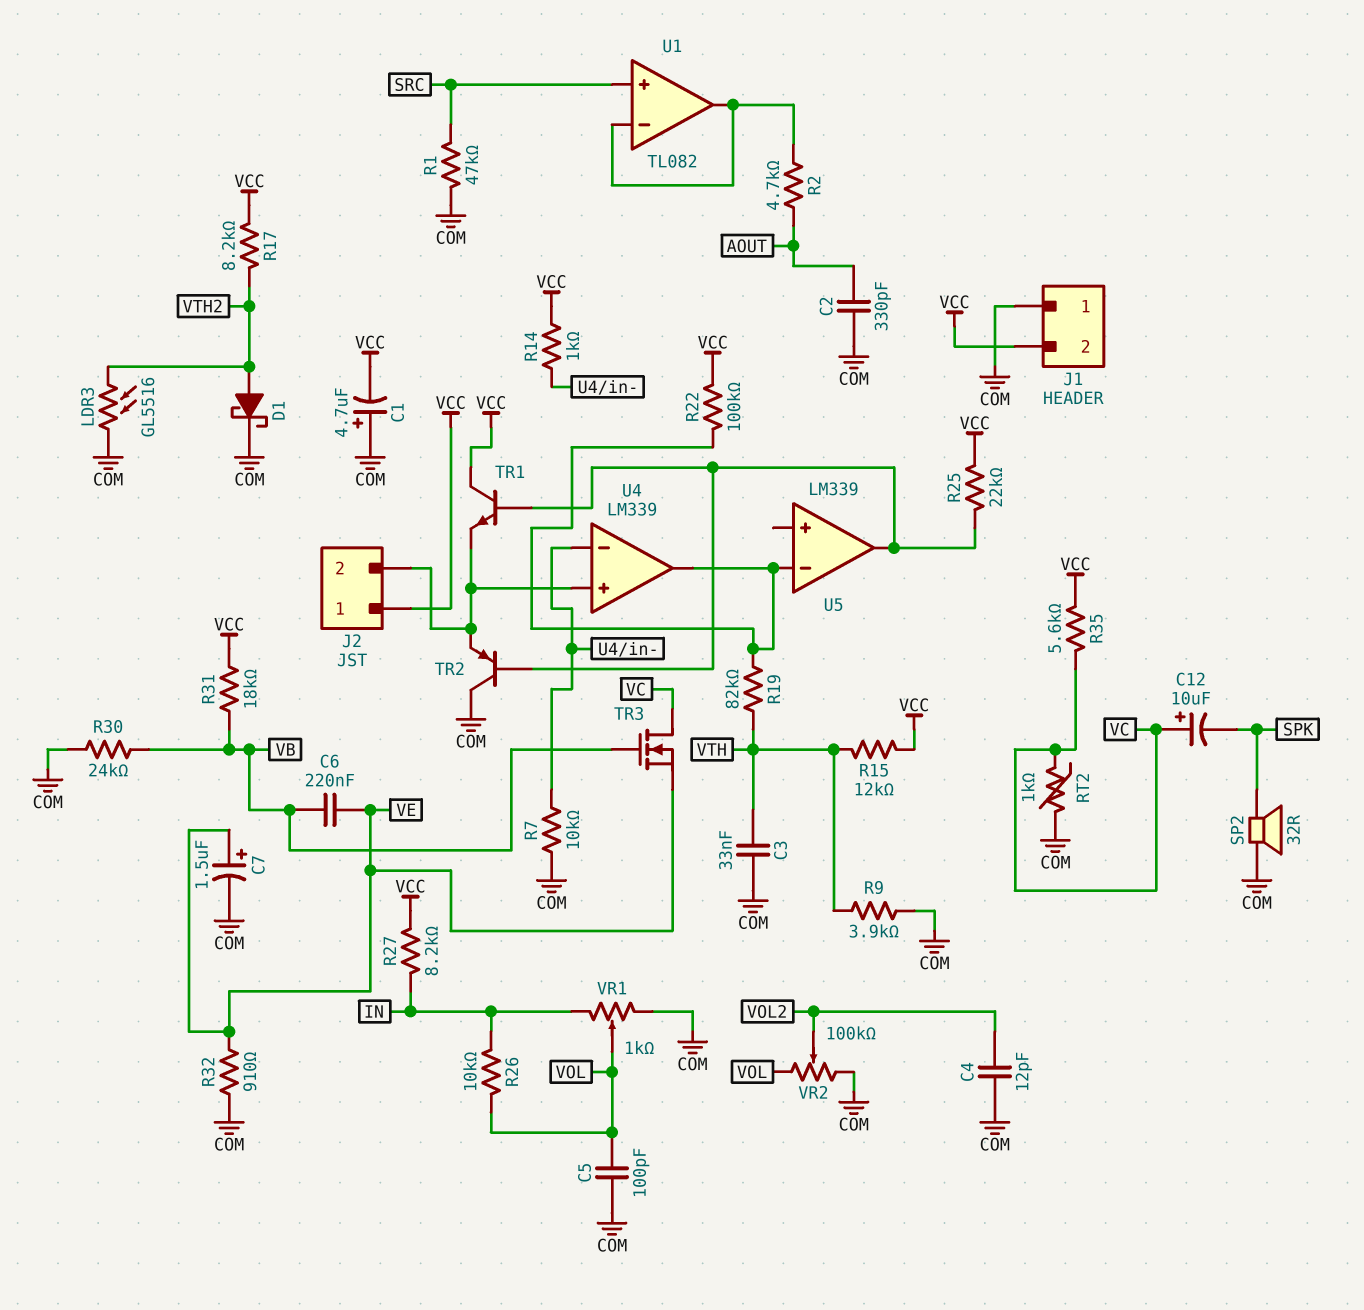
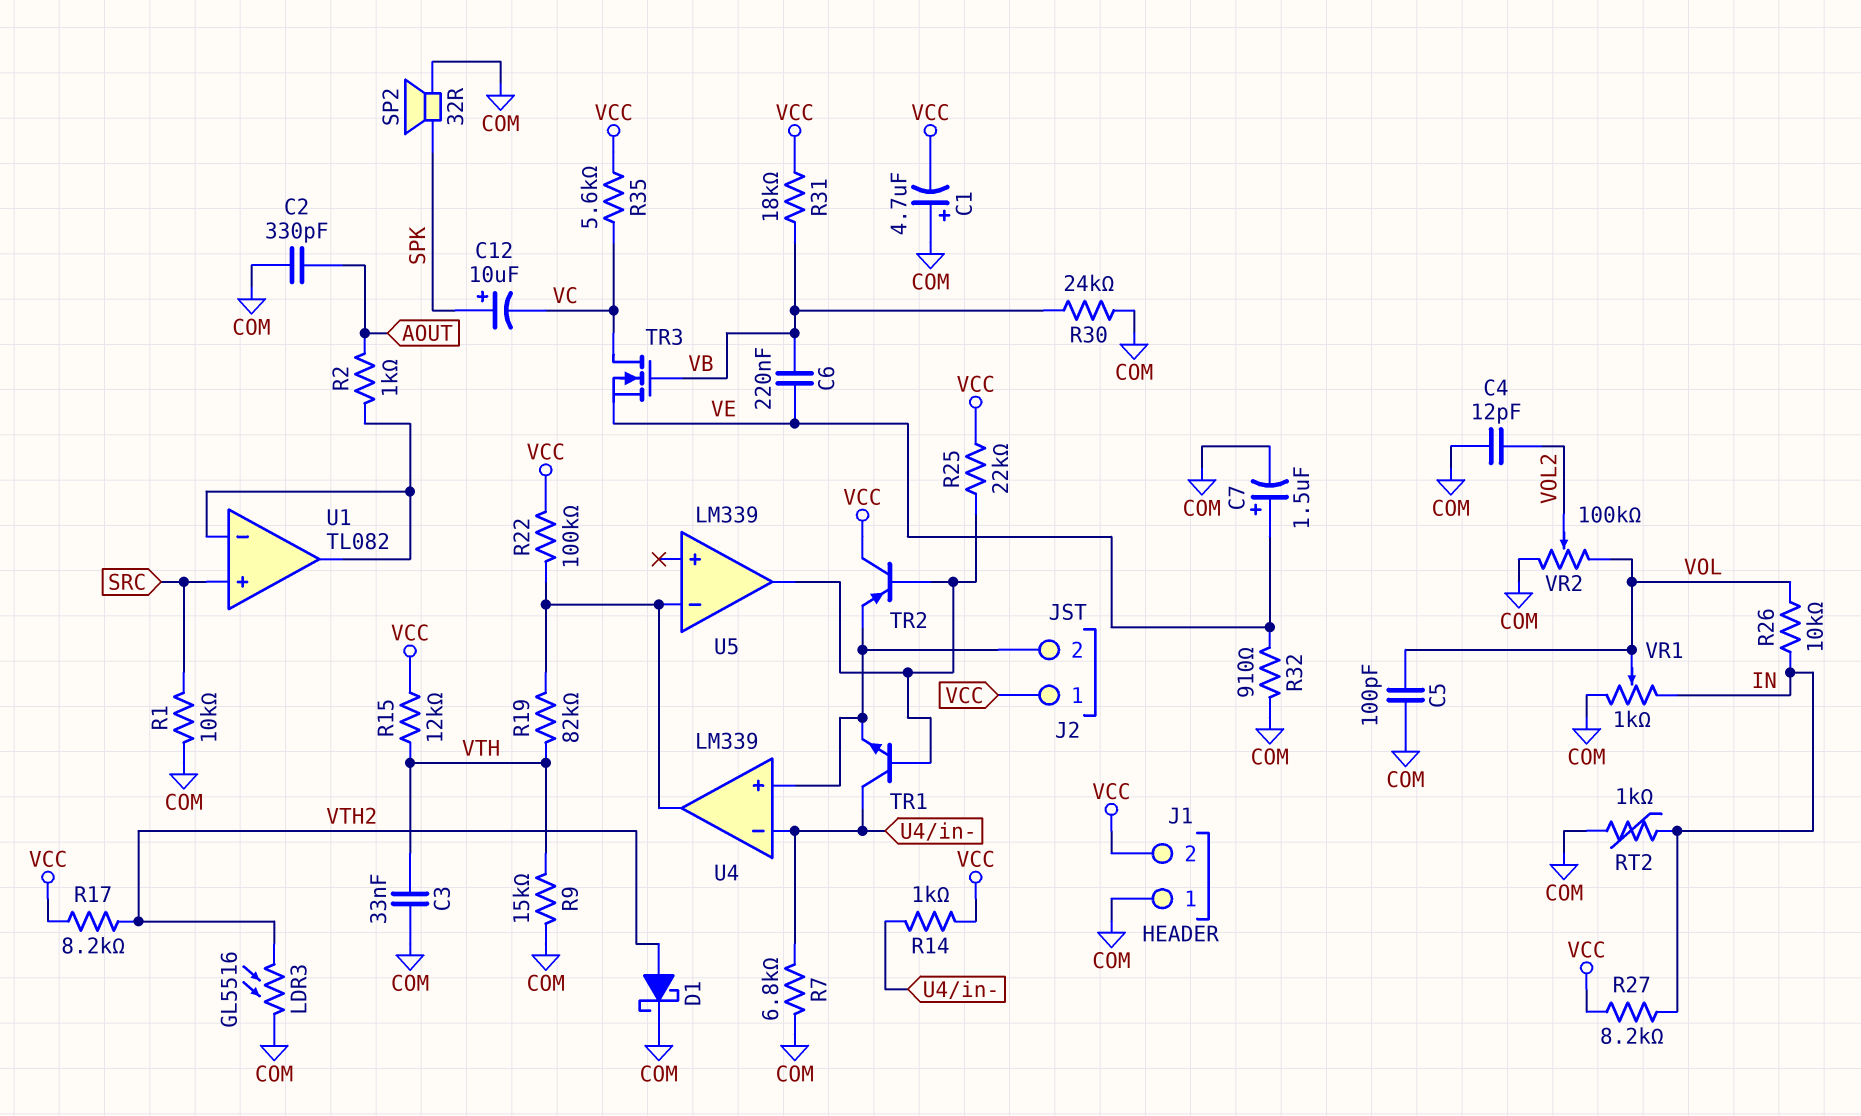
C12: 10uF (plus VC, minus SPK) -> 10uF (plus SPK, minus VC)
R1: 47k (COM, SRC) -> 10k (COM, SRC)
R2: 4.7k (AOUT, U1/in-) -> 1k (AOUT, U1/in-)
R7: 10k (COM, U4/in-) -> 6.8k (COM, U4/in-)
R9: 3.9k (COM, VTH) -> 15k (COM, VTH)
RT2: 1k (COM, VC) -> 1k (COM, IN)
TR1: NPN (B U5/out, C VCC, E J2/2) -> NPN (B U5/out, C U4/in-, E J2/2)
TR2: PNP (B U5/out, C COM, E J2/2) -> PNP (B U5/out, C VCC, E J2/2)

